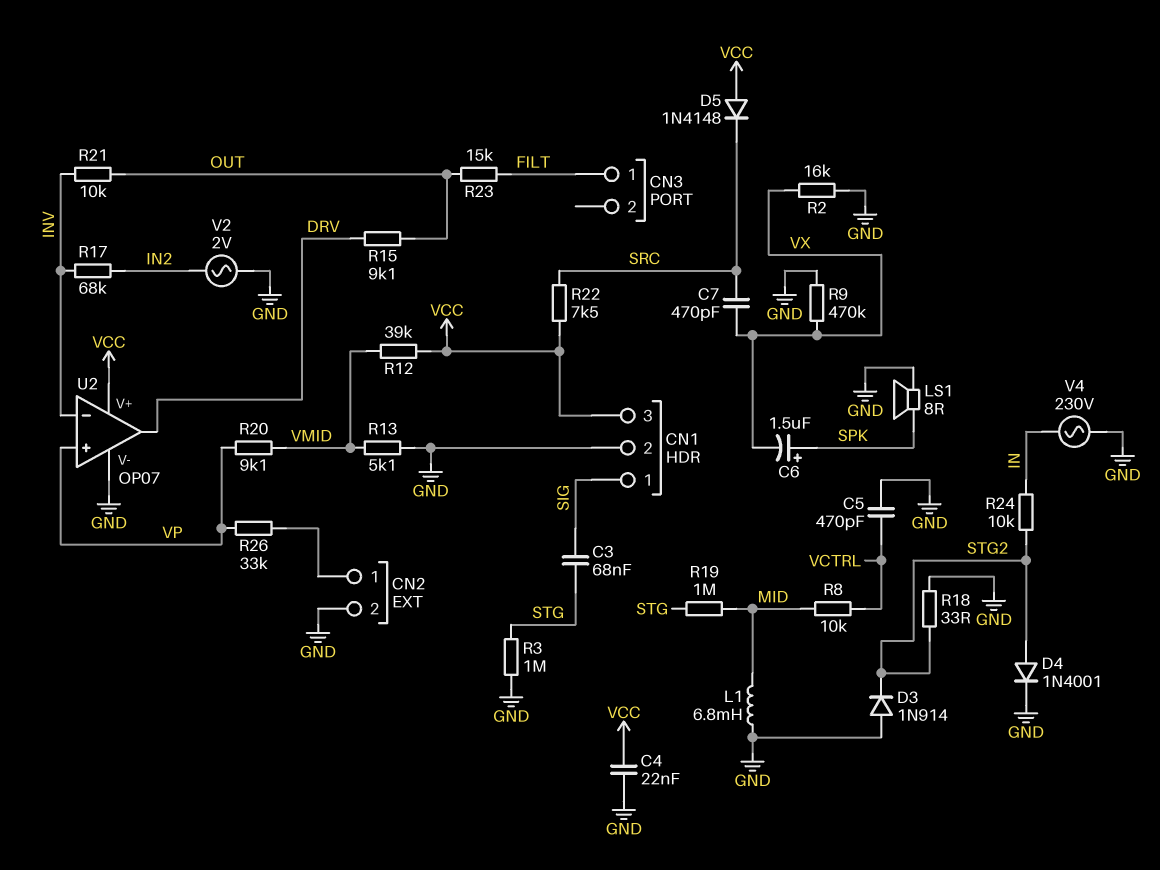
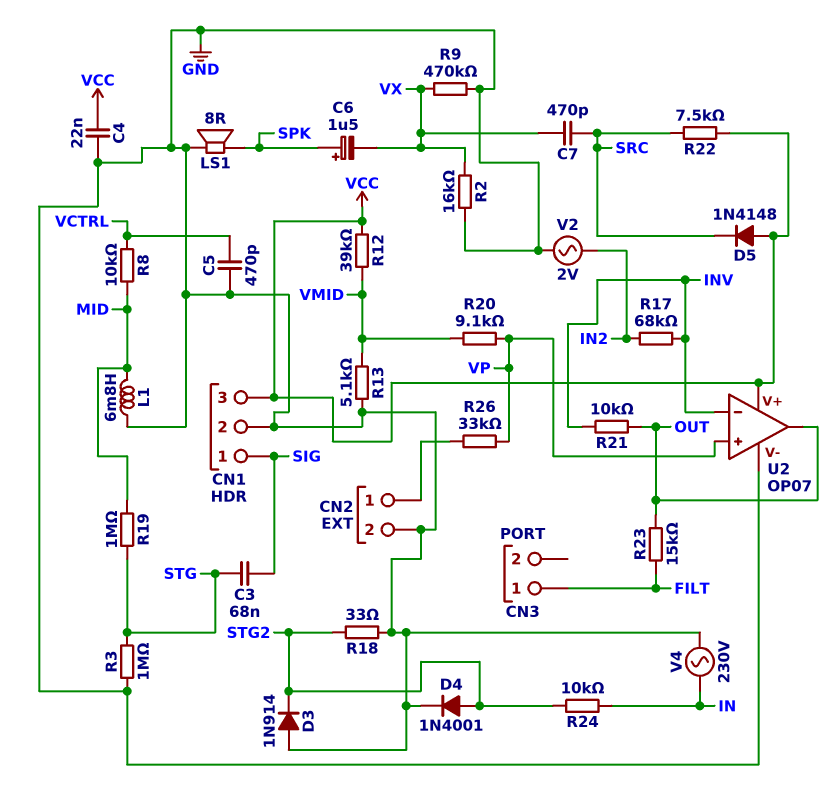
R15: 9.1k (DRV, OUT) -> none
U2 pin out: DRV -> OUT

